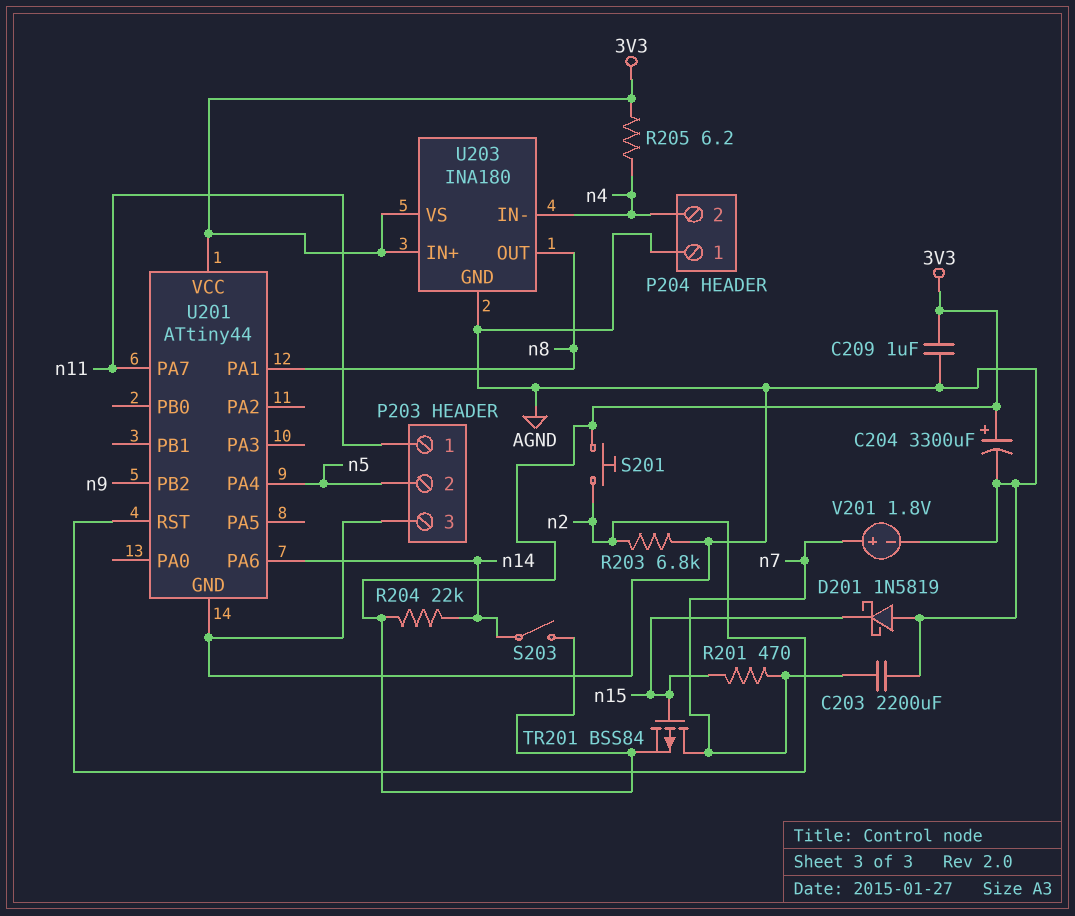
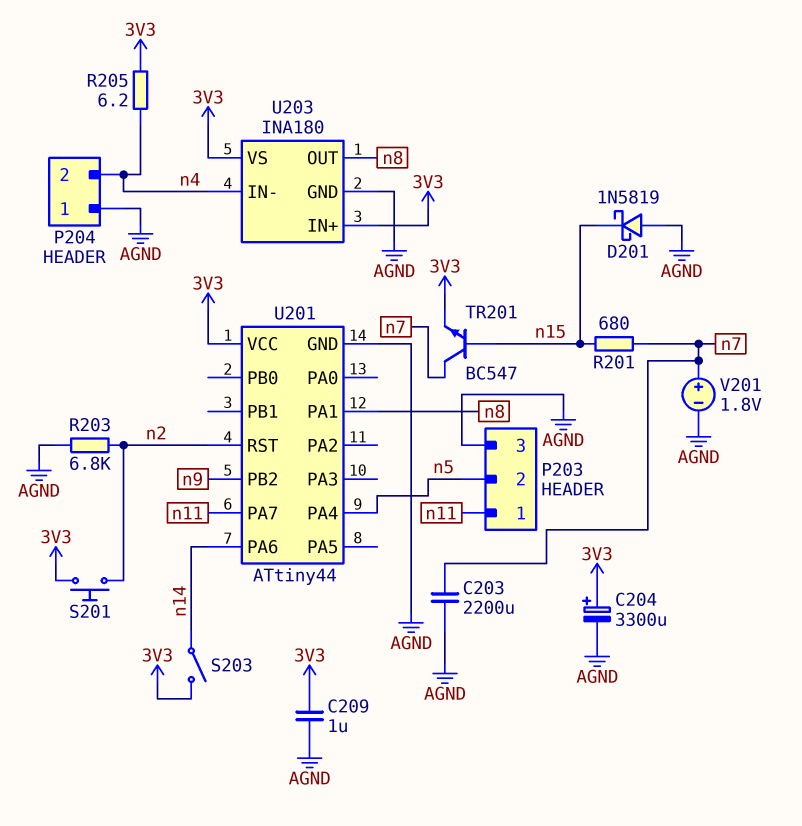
R201: 470 (n7, n15) -> 680 (n7, n15)
R204: 22k (3V3, n14) -> none
TR201: PMOS BSS84 (G n15, D n7, S 3V3) -> NPN BC547 (B n15, C n7, E 3V3)

